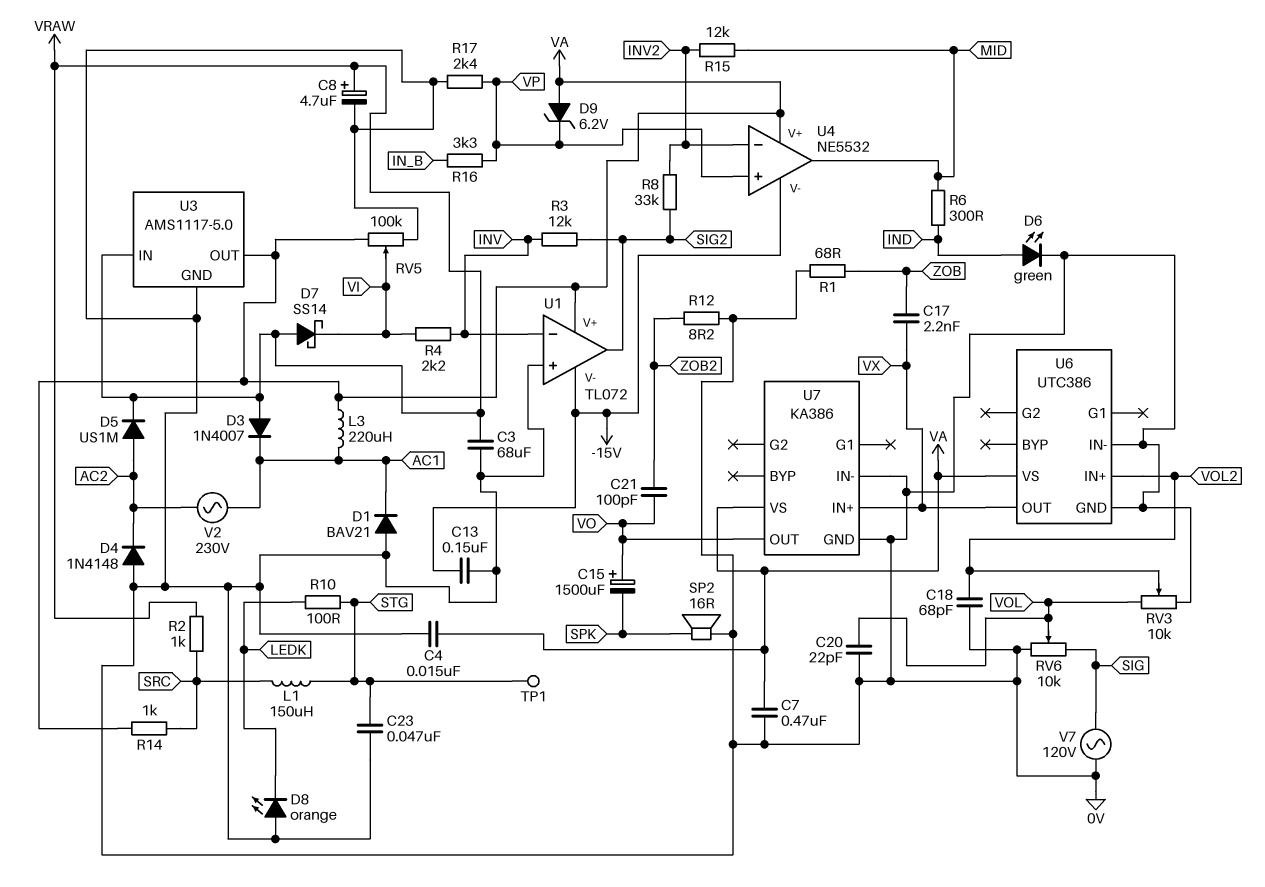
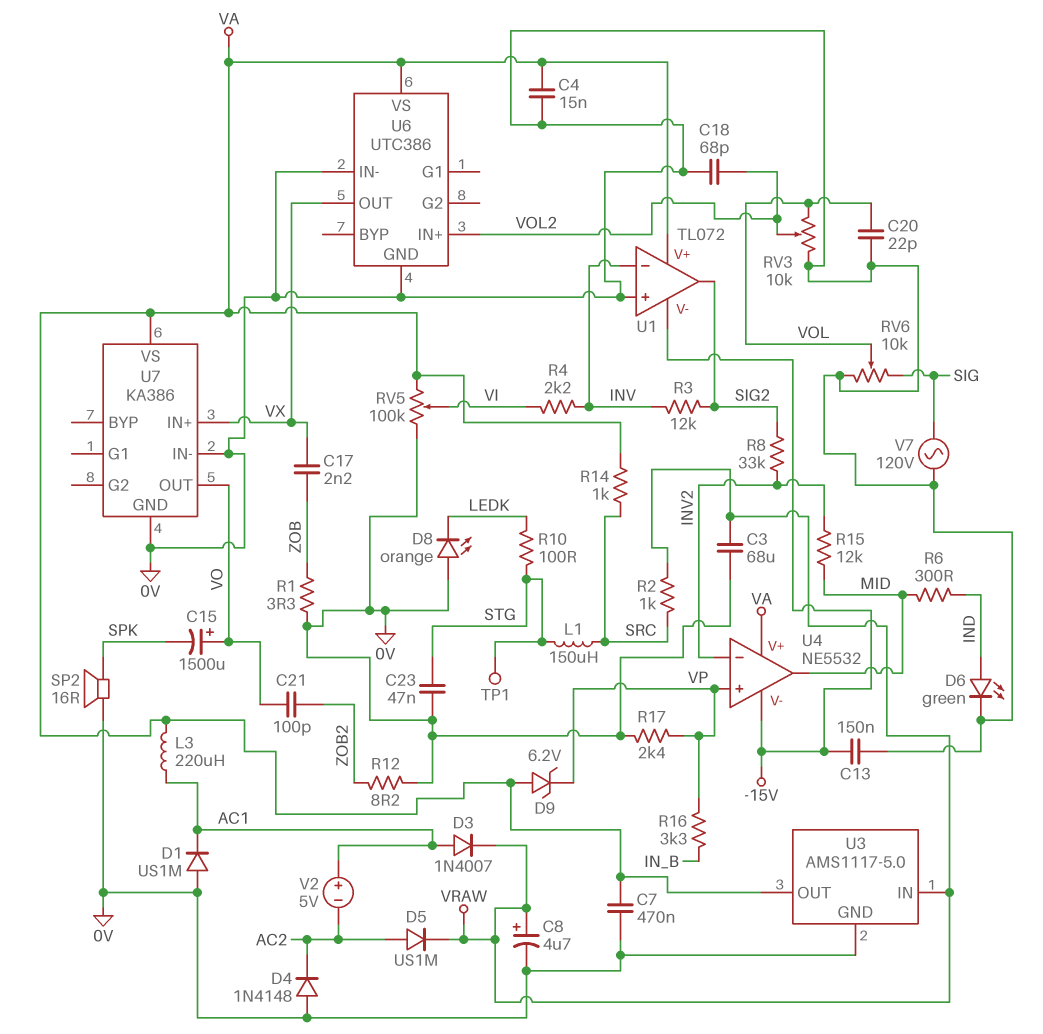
D1: diode BAV21 (A 0V, K AC1) -> diode US1M (A 0V, K AC1)
D3: diode 1N4007 (A VRAW, K AC1) -> diode 1N4007 (A AC1, K VRAW)
D7: schottky SS14 (A VRAW, K VI) -> none
R1: 68 (0V, ZOB) -> 3.3 (0V, ZOB)
V2: AC 230V (AC1, AC2) -> 5V (plus AC1, minus AC2)

